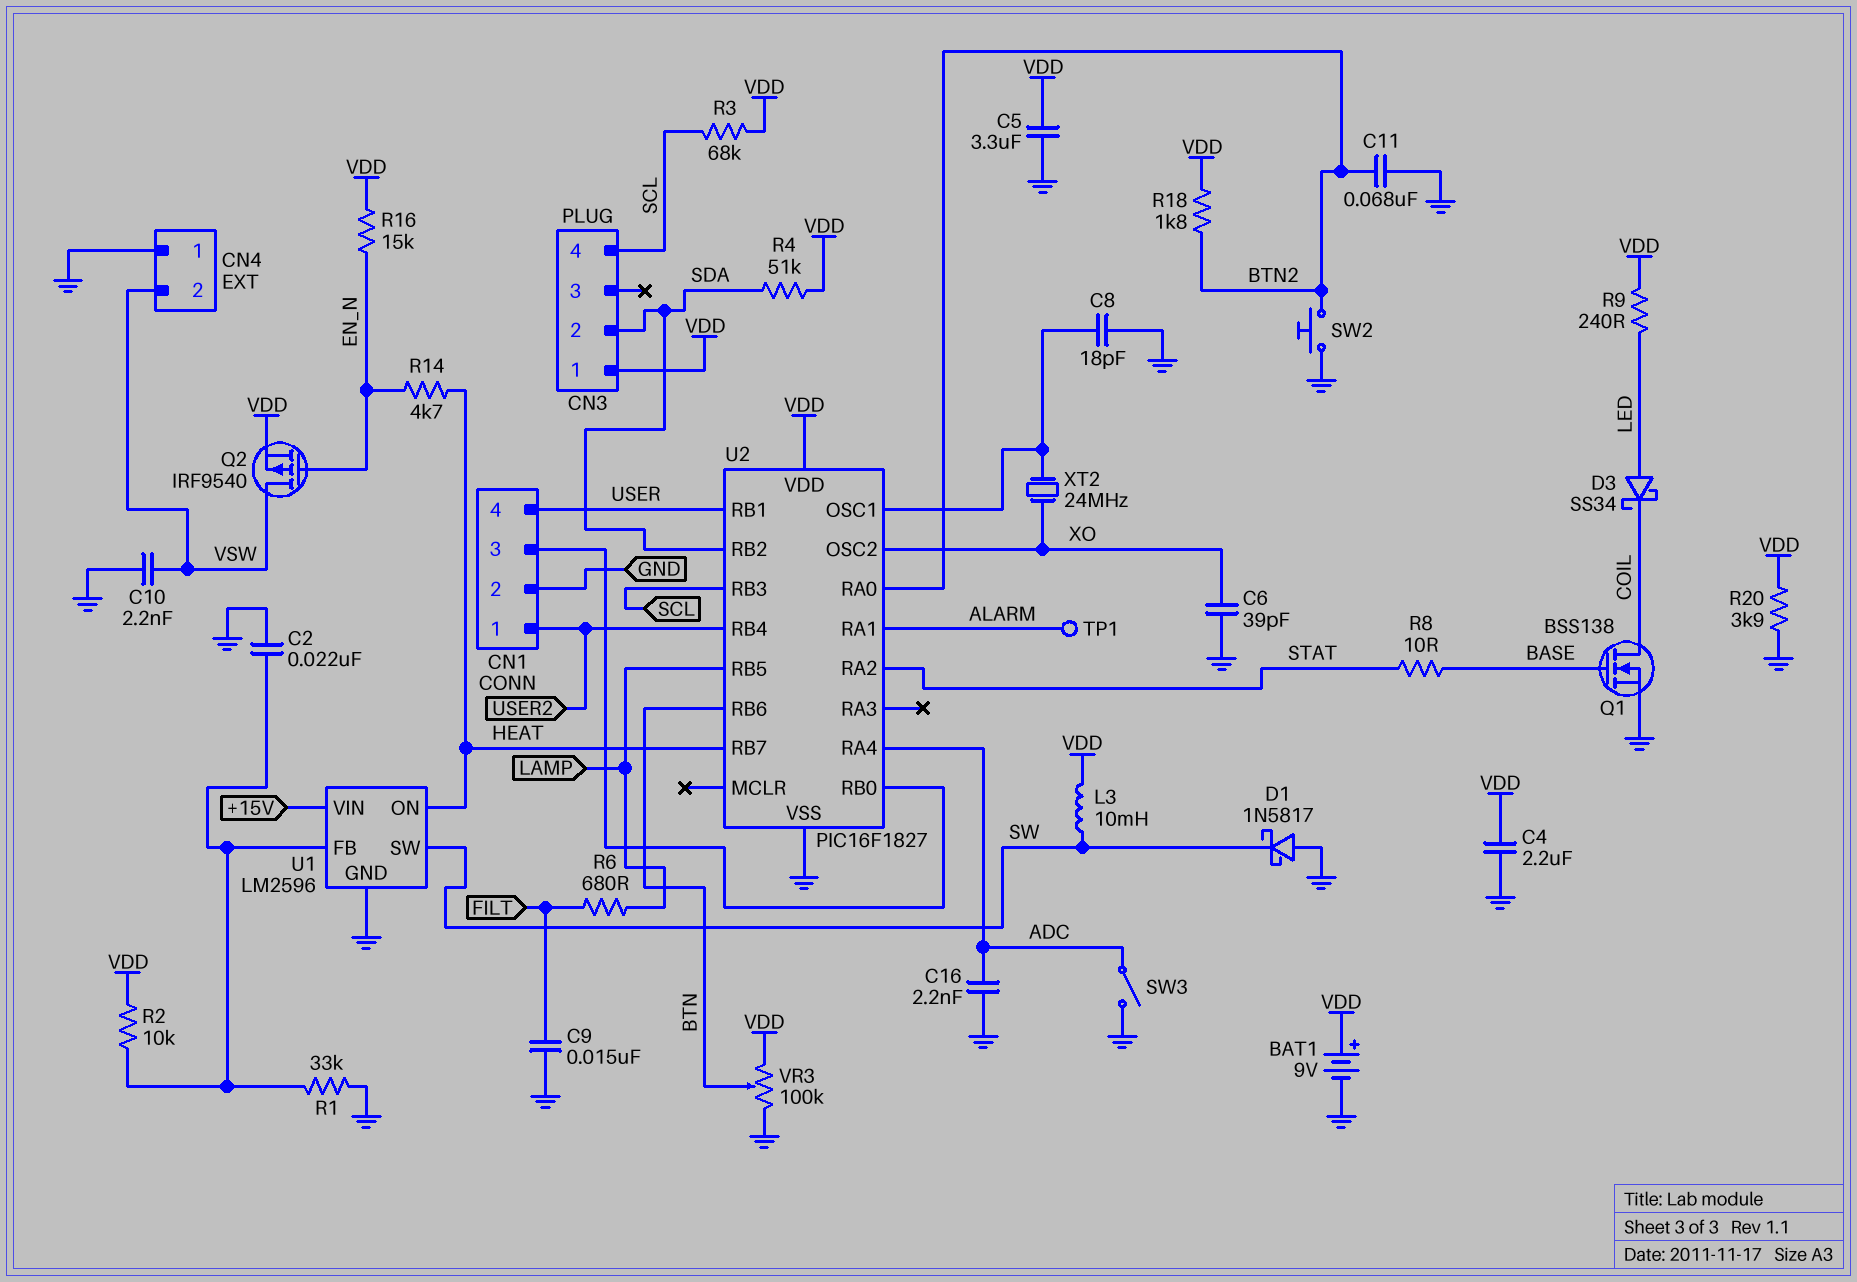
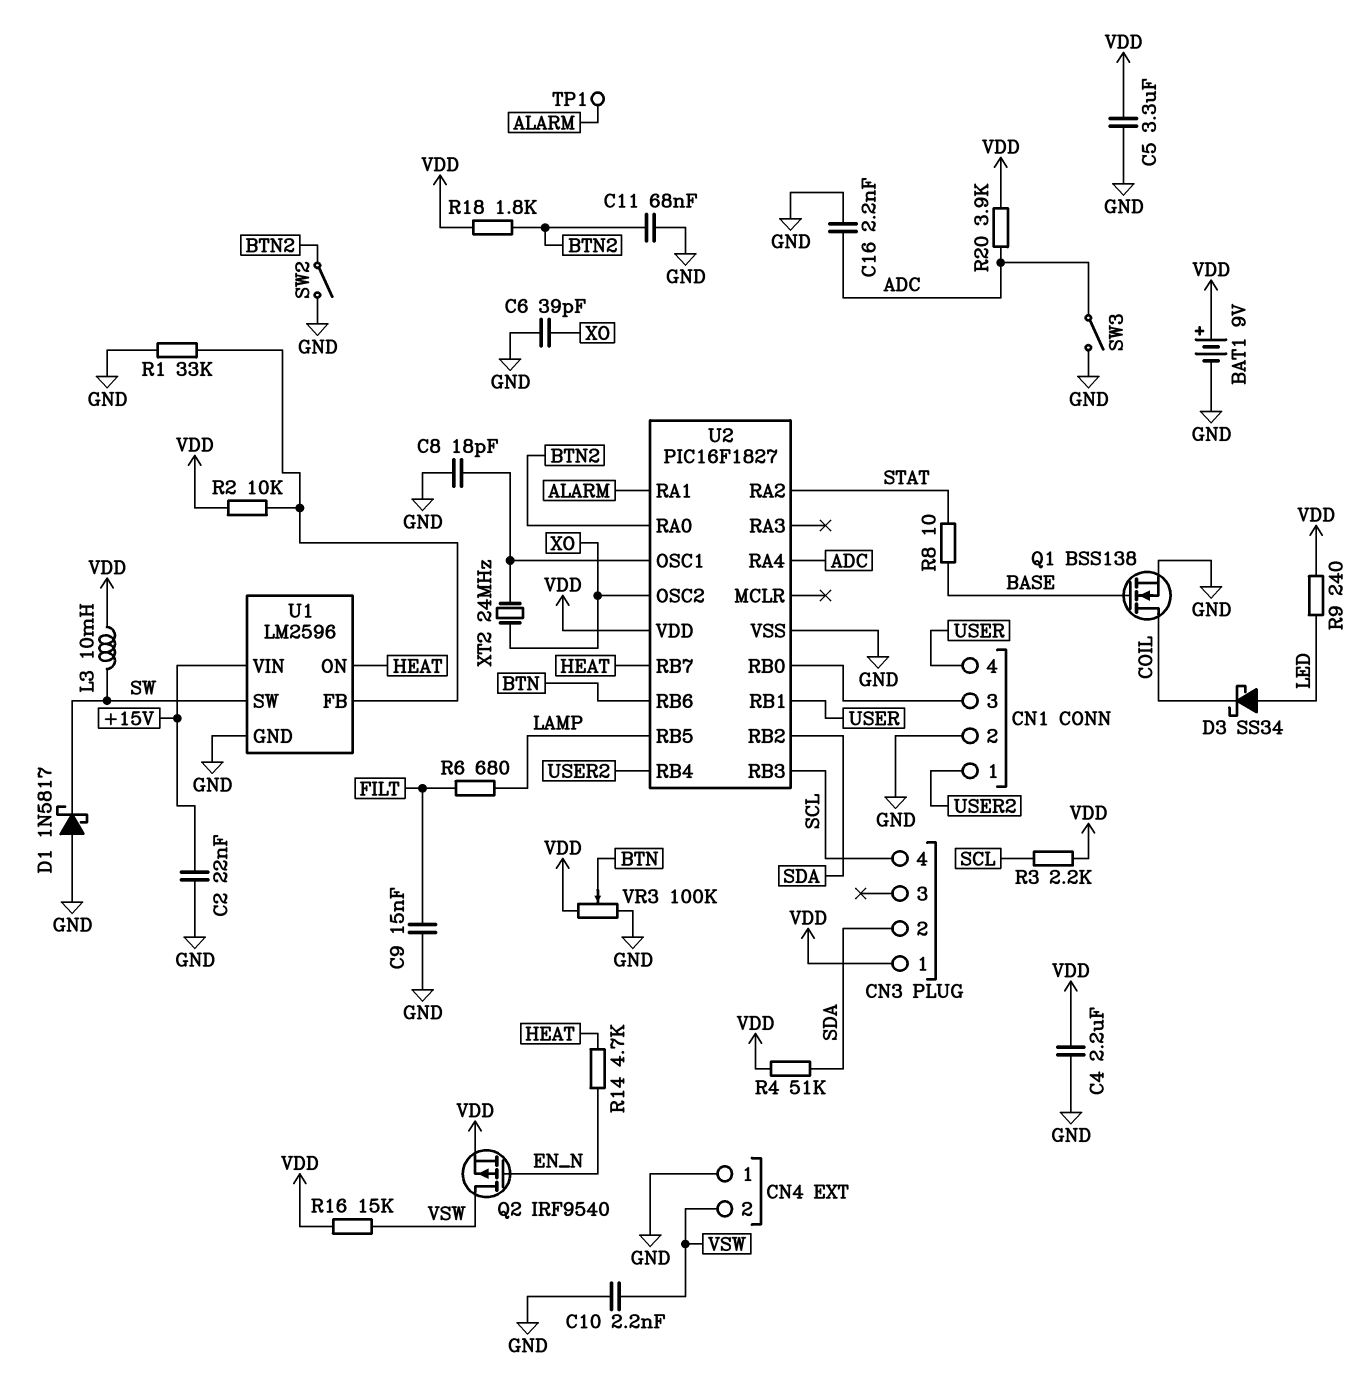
C2: 22nF (GND, U1/FB) -> 22nF (+15V, GND)
R3: 68k (SCL, VDD) -> 2.2k (SCL, VDD)
R16: 15k (EN_N, VDD) -> 15k (VDD, VSW)
R20: 3.9k (GND, VDD) -> 3.9k (ADC, VDD)
SW2: button (BTN2, GND) -> switch (BTN2, GND)

